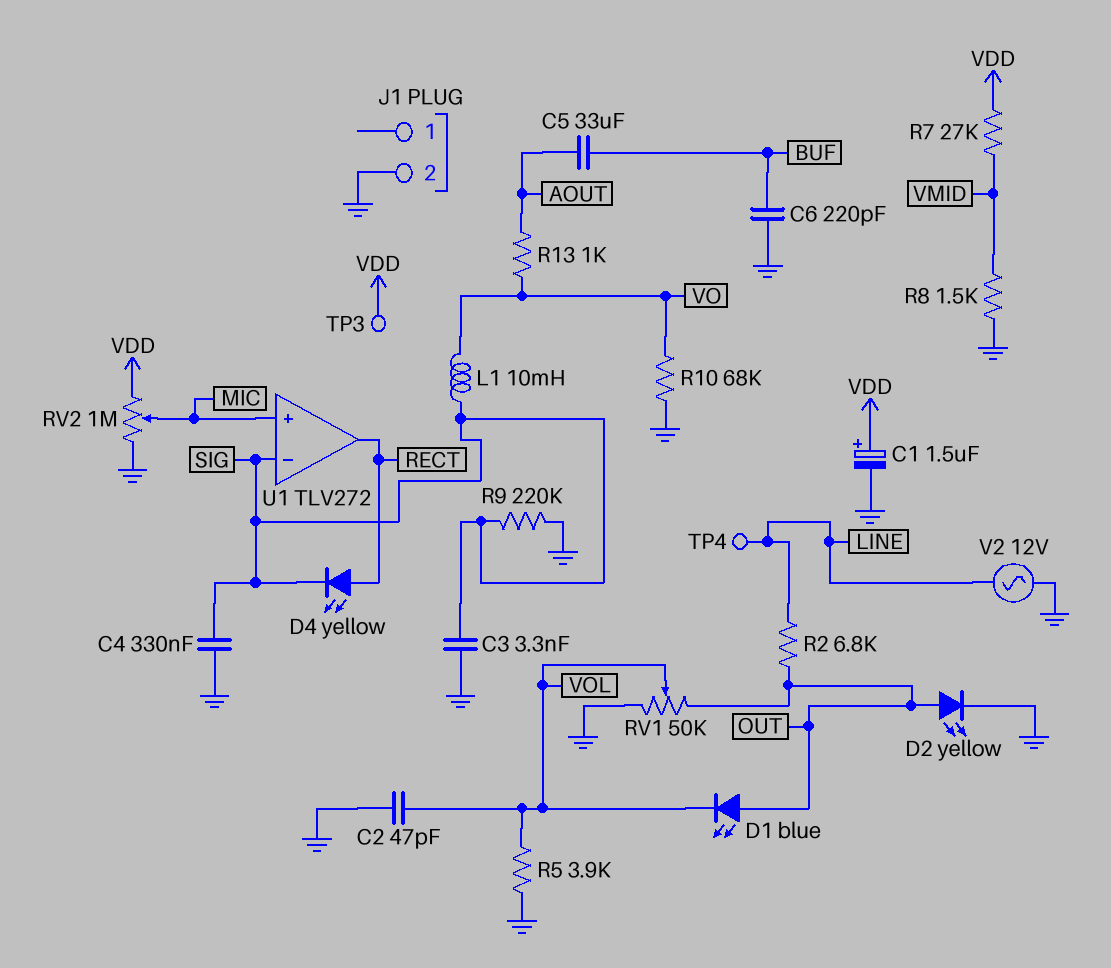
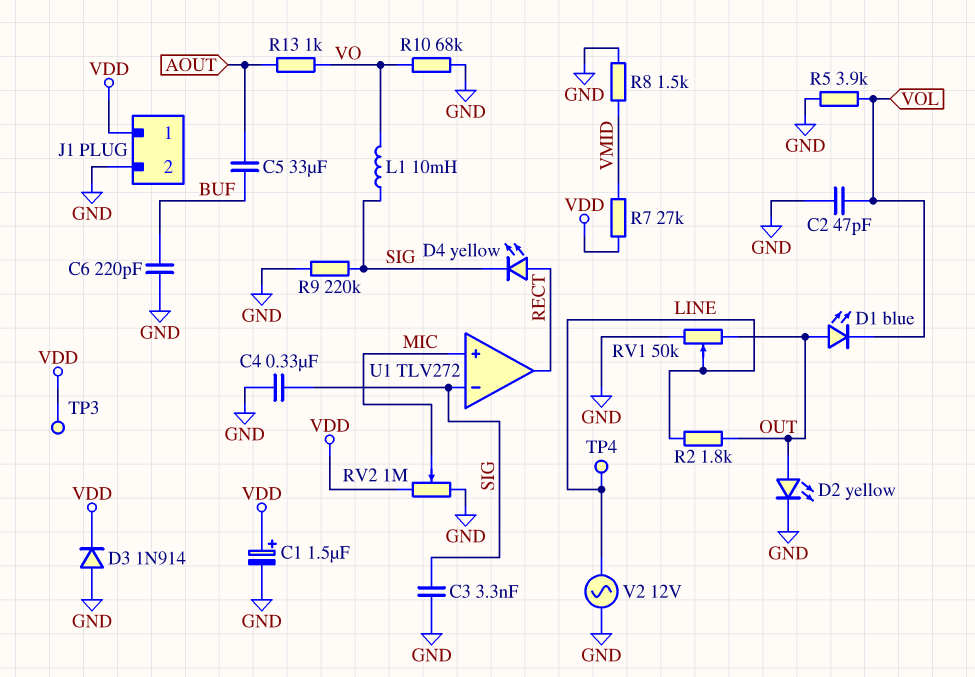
D3: none -> diode 1N914 (A GND, K VDD)
J1 pin 1: none -> VDD
R2: 6.8k (LINE, OUT) -> 1.8k (LINE, OUT)
RV1: 50k (GND, OUT, wiper VOL) -> 50k (GND, OUT, wiper LINE)

